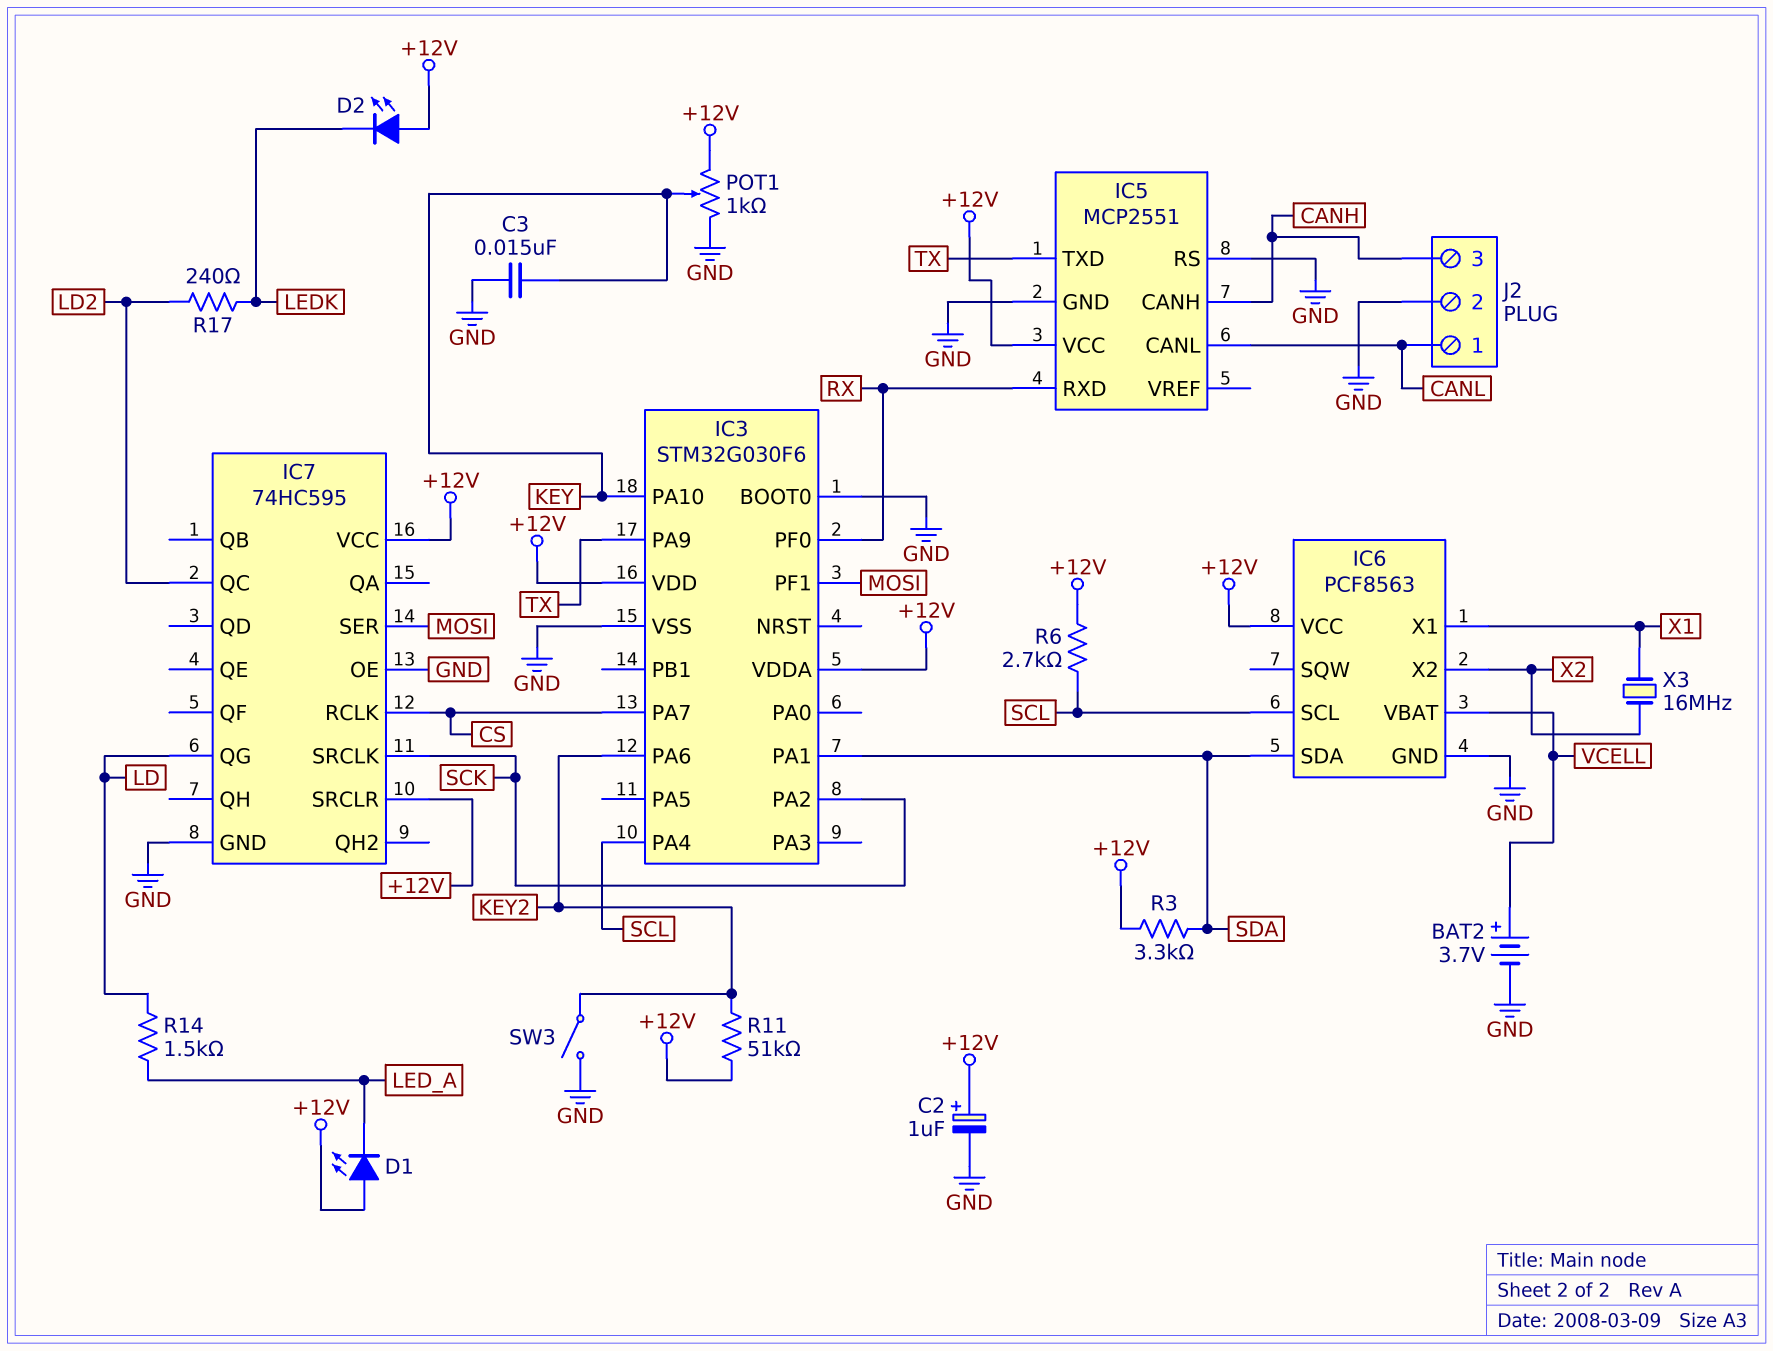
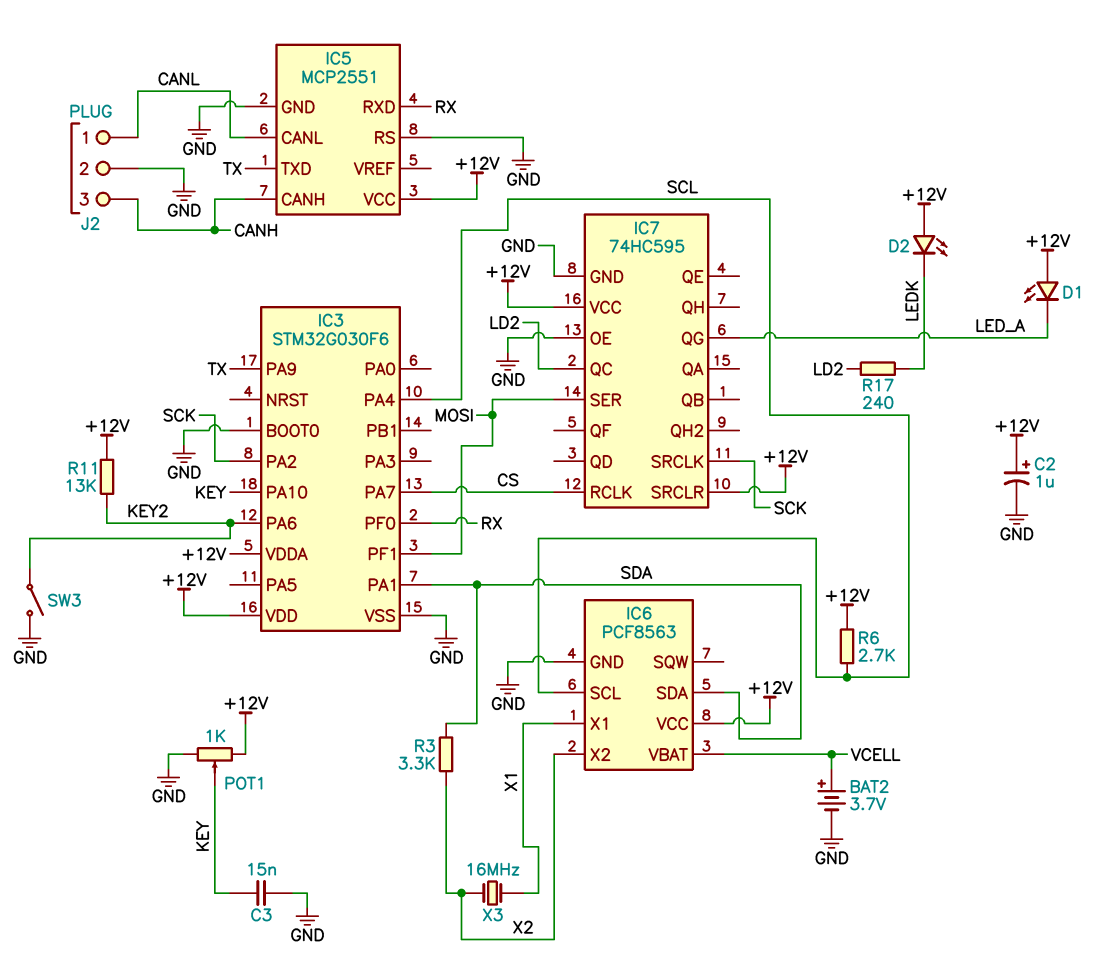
IC7 pin QG: LD -> LED_A
R3: 3.3k (+12V, SDA) -> 3.3k (SDA, X2)
R11: 51k (+12V, KEY2) -> 13k (+12V, KEY2)
R14: 1.5k (LD, LED_A) -> none

